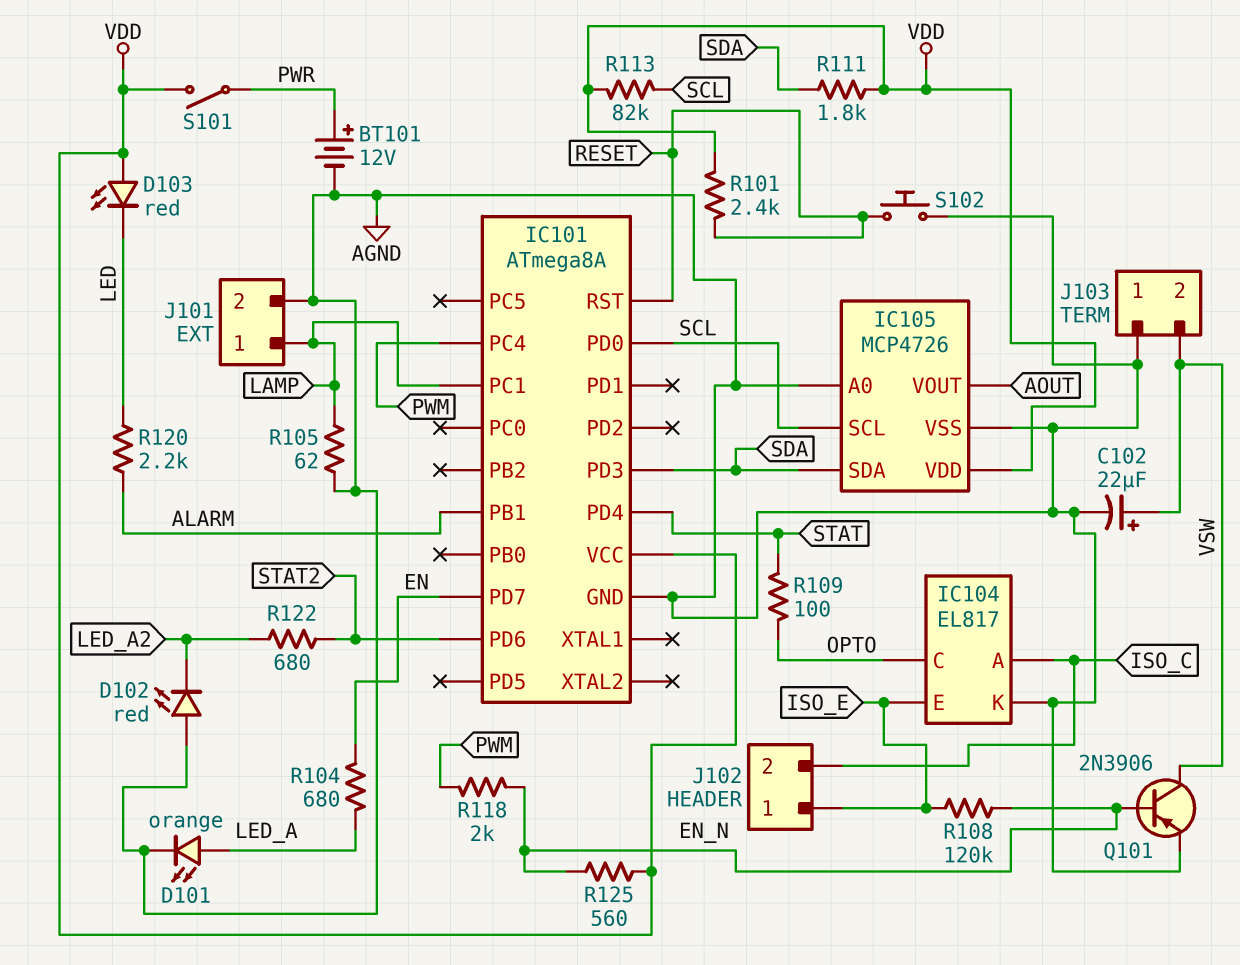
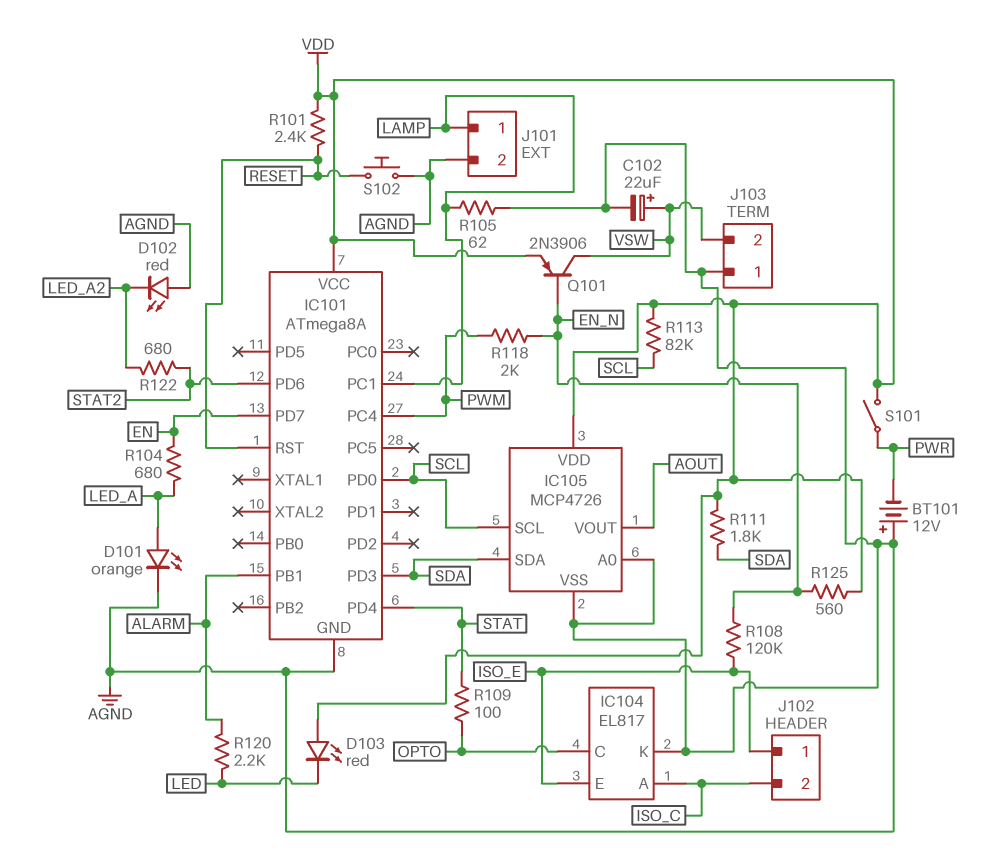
BT101: 12V (plus PWR, minus AGND) -> 12V (plus AGND, minus PWR)
Q101: PNP 2N3906 (B EN_N, C VSW, E AGND) -> PNP 2N3906 (B EN_N, C VSW, E VDD)

